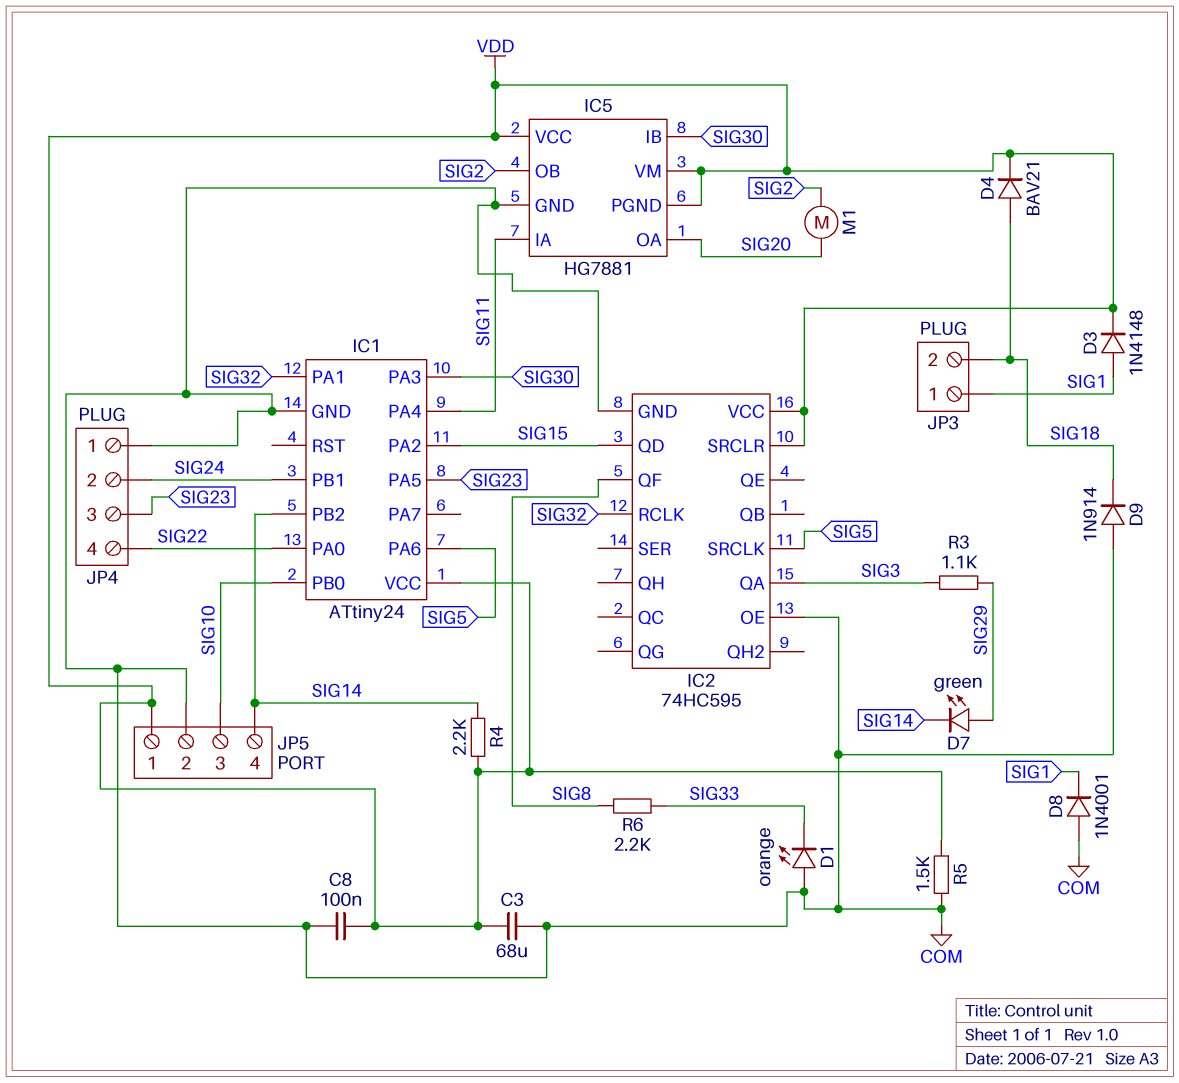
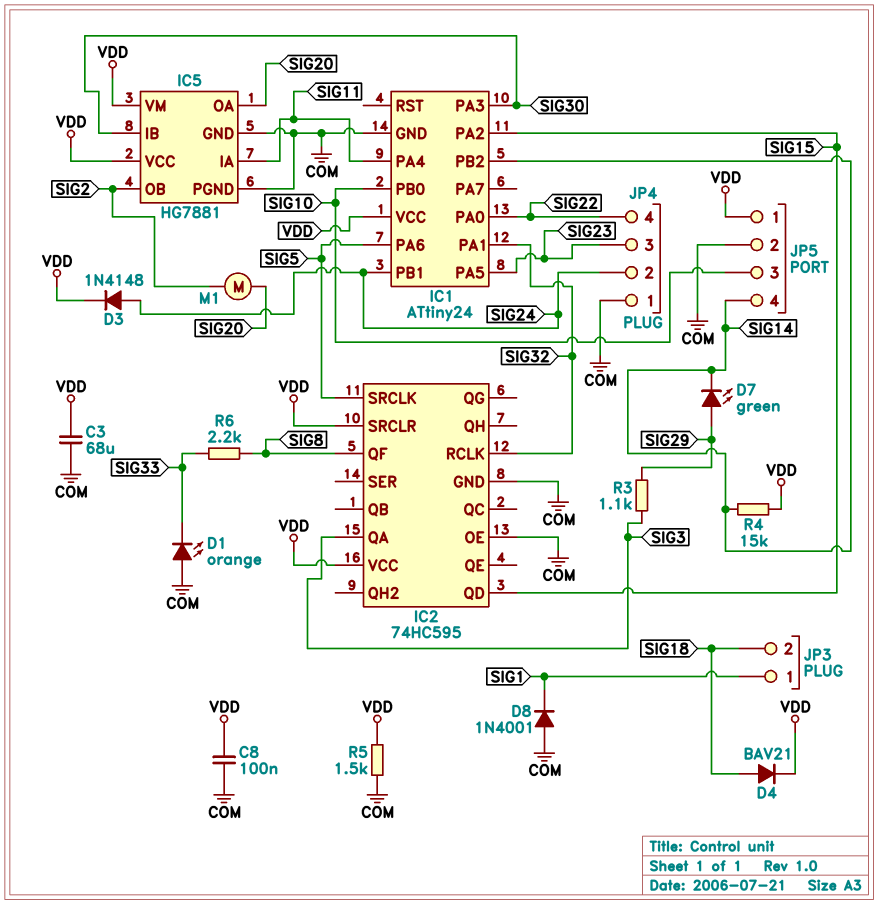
D3: diode 1N4148 (A SIG1, K VDD) -> diode 1N4148 (A SIG24, K VDD)
D9: diode 1N914 (A COM, K SIG18) -> none
IC5 pin PGND: VDD -> COM
R4: 2.2k (SIG14, VDD) -> 15k (SIG14, VDD)

